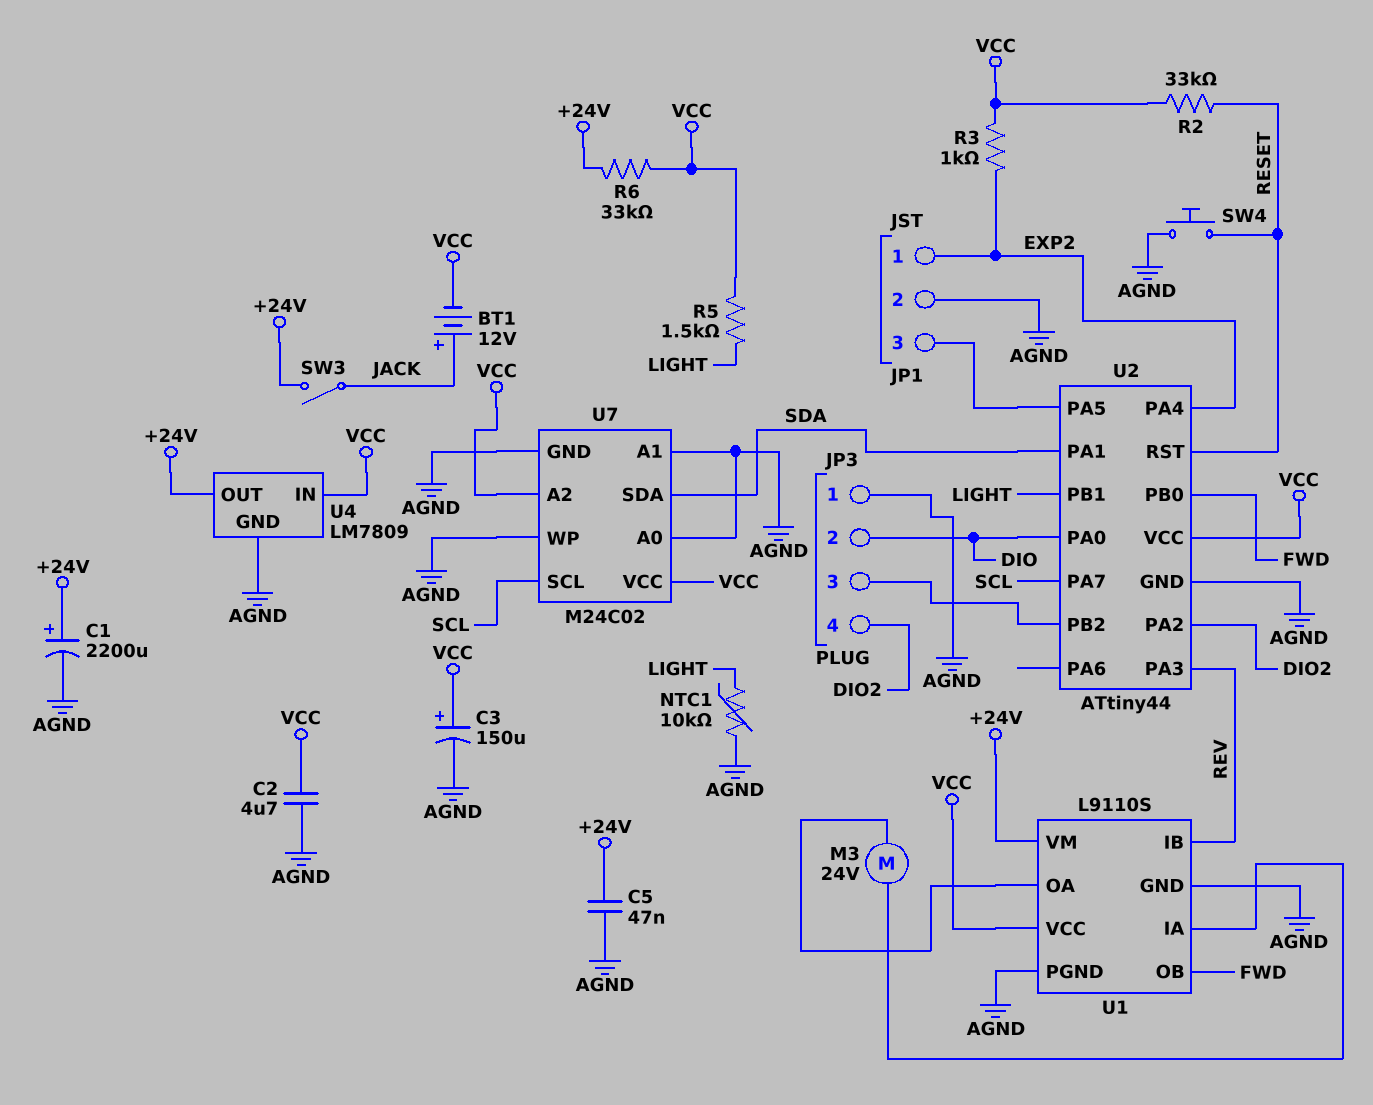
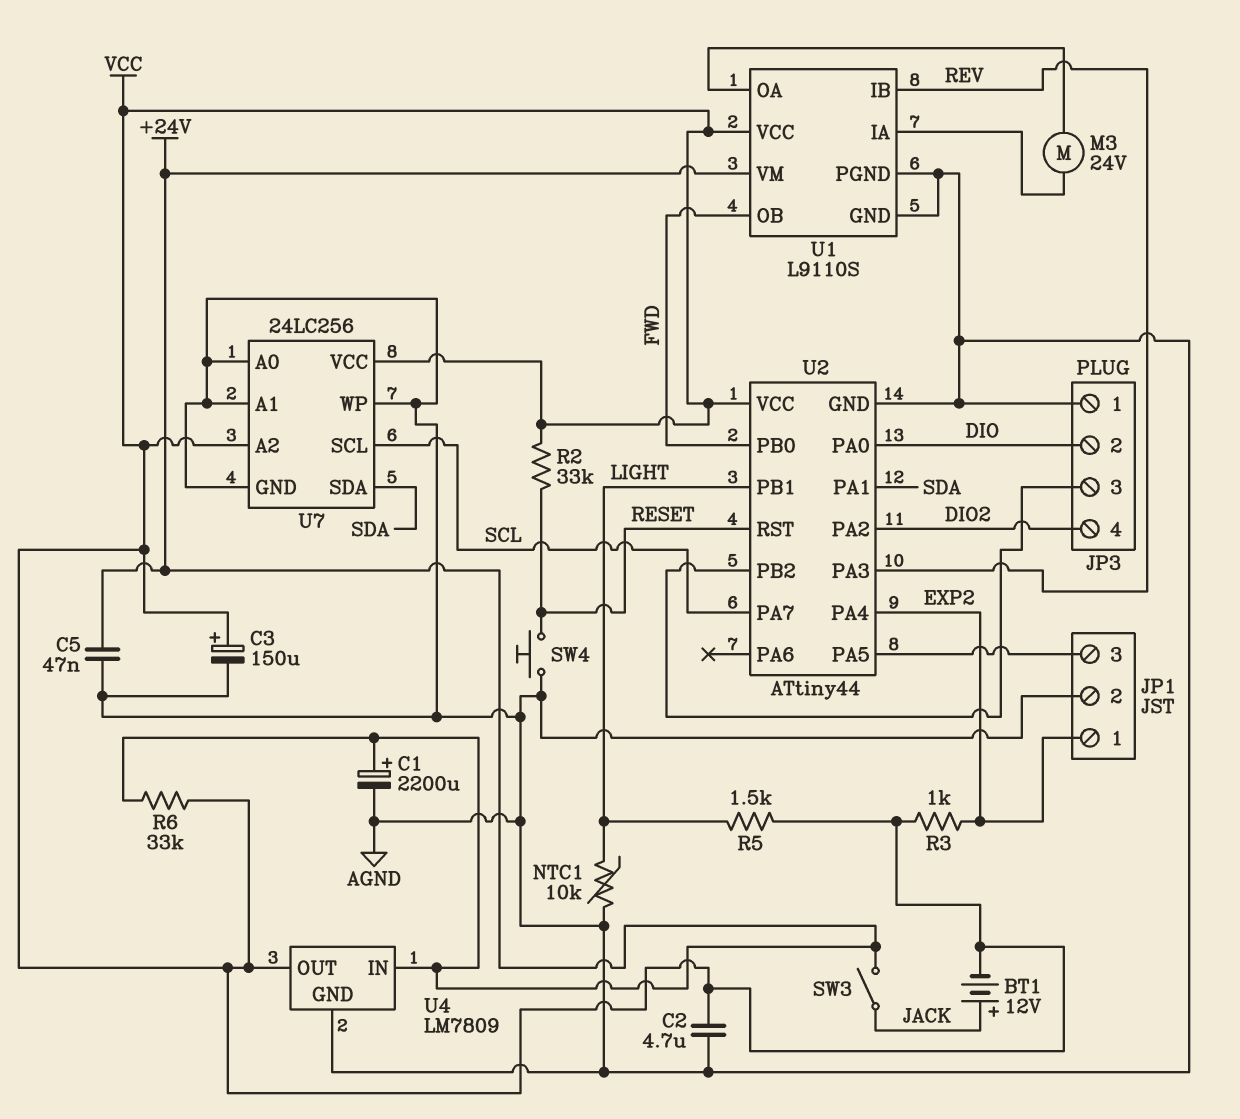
U4 pin IN: VCC -> +24V
U4 pin OUT: +24V -> VCC
U7: M24C02 -> 24LC256

